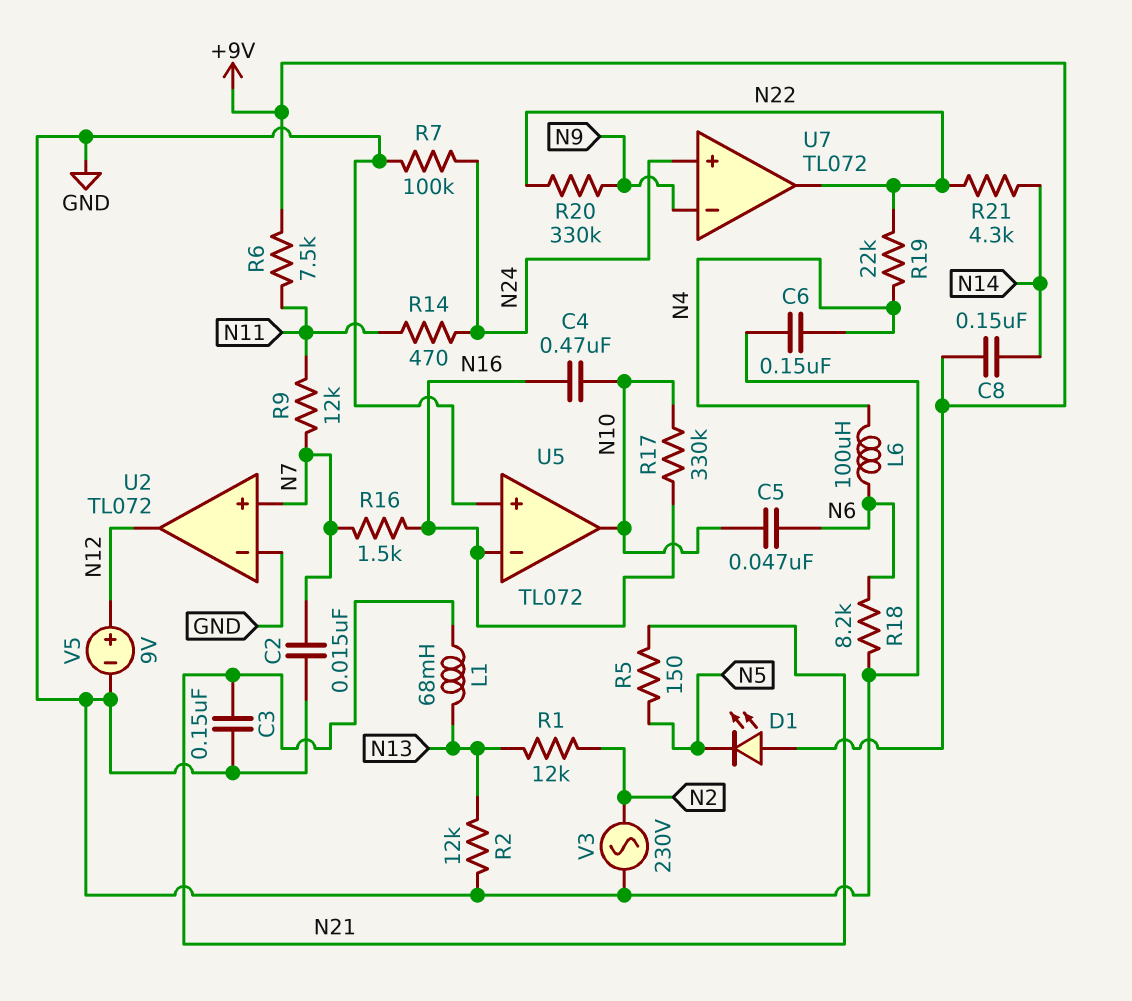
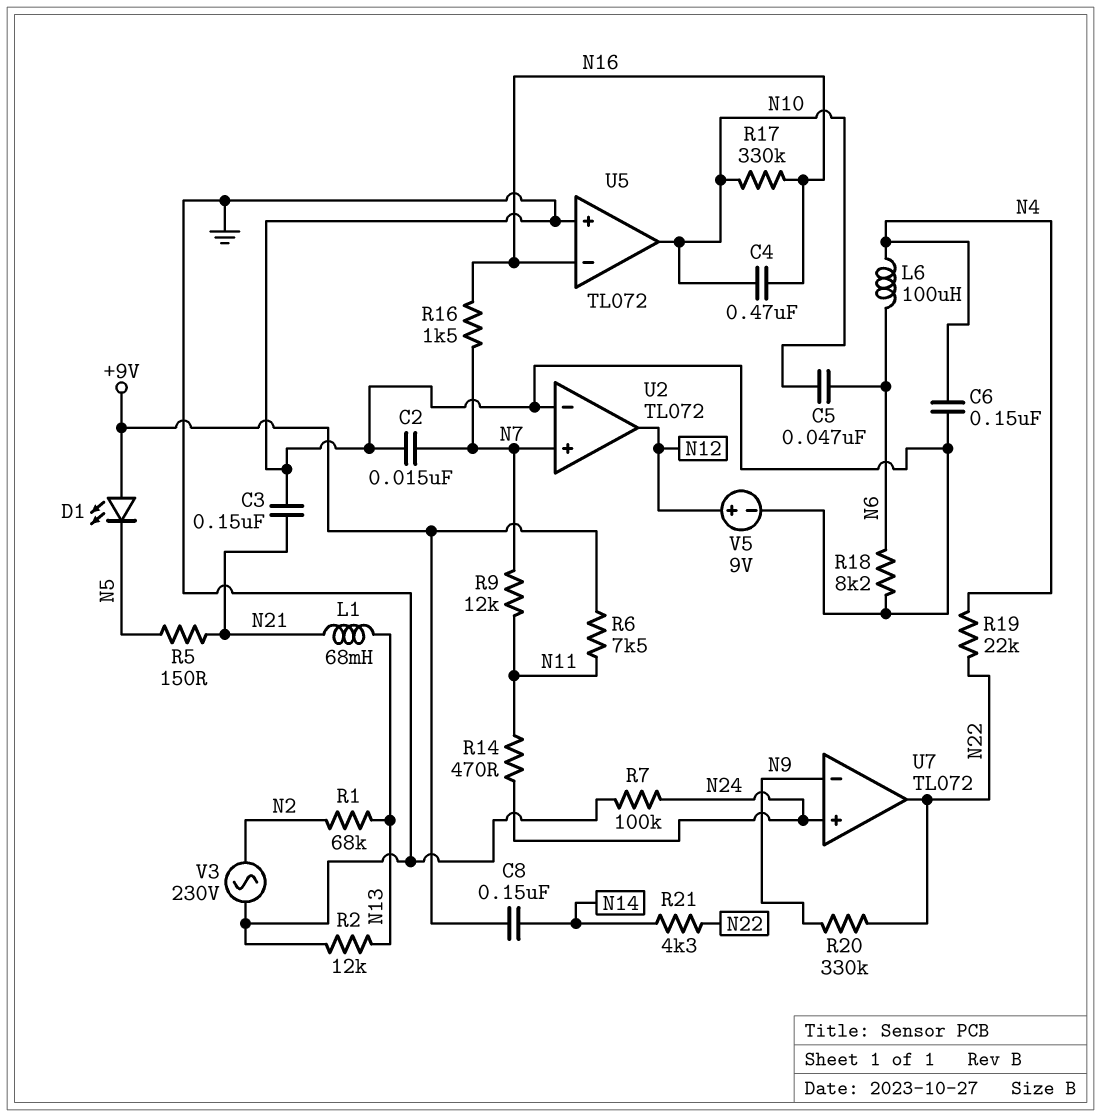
R1: 12k (N2, N13) -> 68k (N2, N13)

